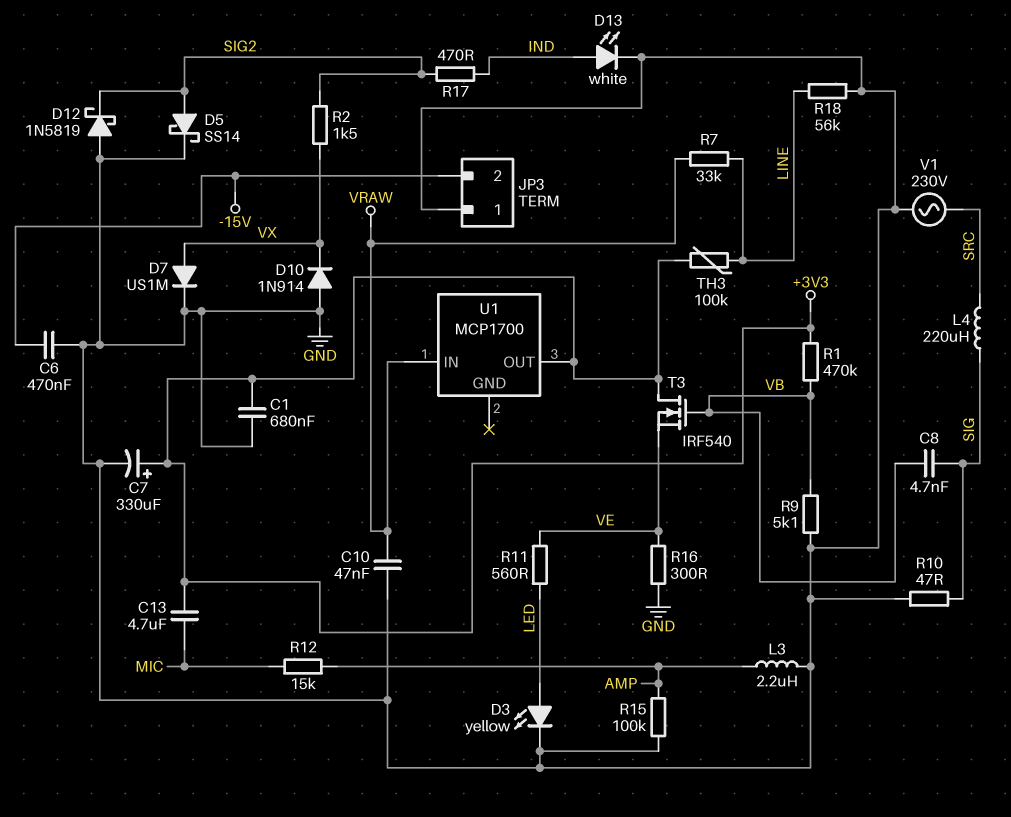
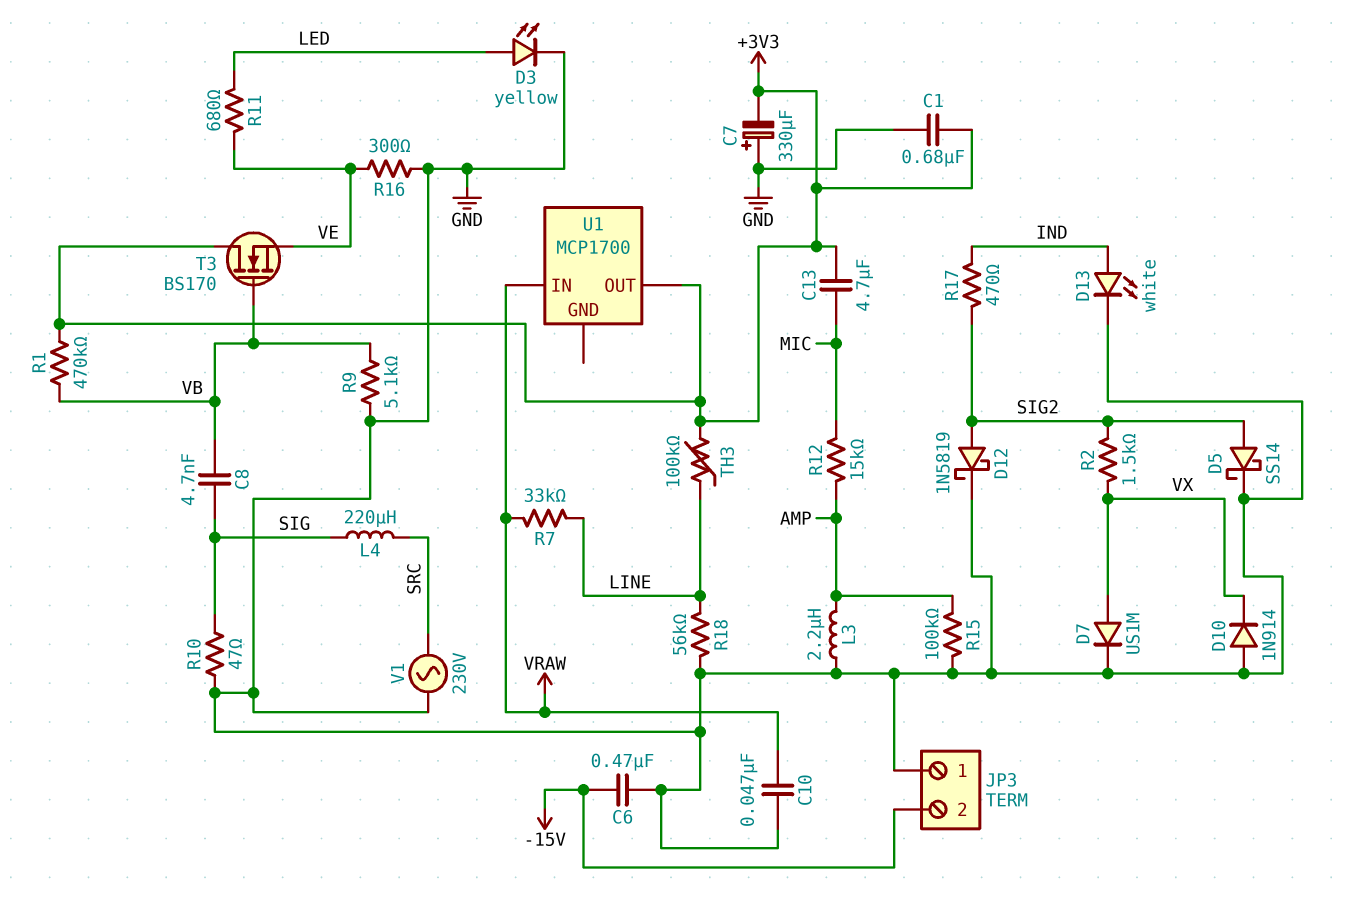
C7: 330uF (plus +3V3, minus GND) -> 330uF (plus GND, minus +3V3)
D12: schottky 1N5819 (A GND, K SIG2) -> schottky 1N5819 (A SIG2, K GND)
R11: 560 (LED, VE) -> 680 (LED, VE)
T3: NMOS IRF540 (G VB, D +3V3, S VE) -> NMOS BS170 (G VB, D +3V3, S VE)

